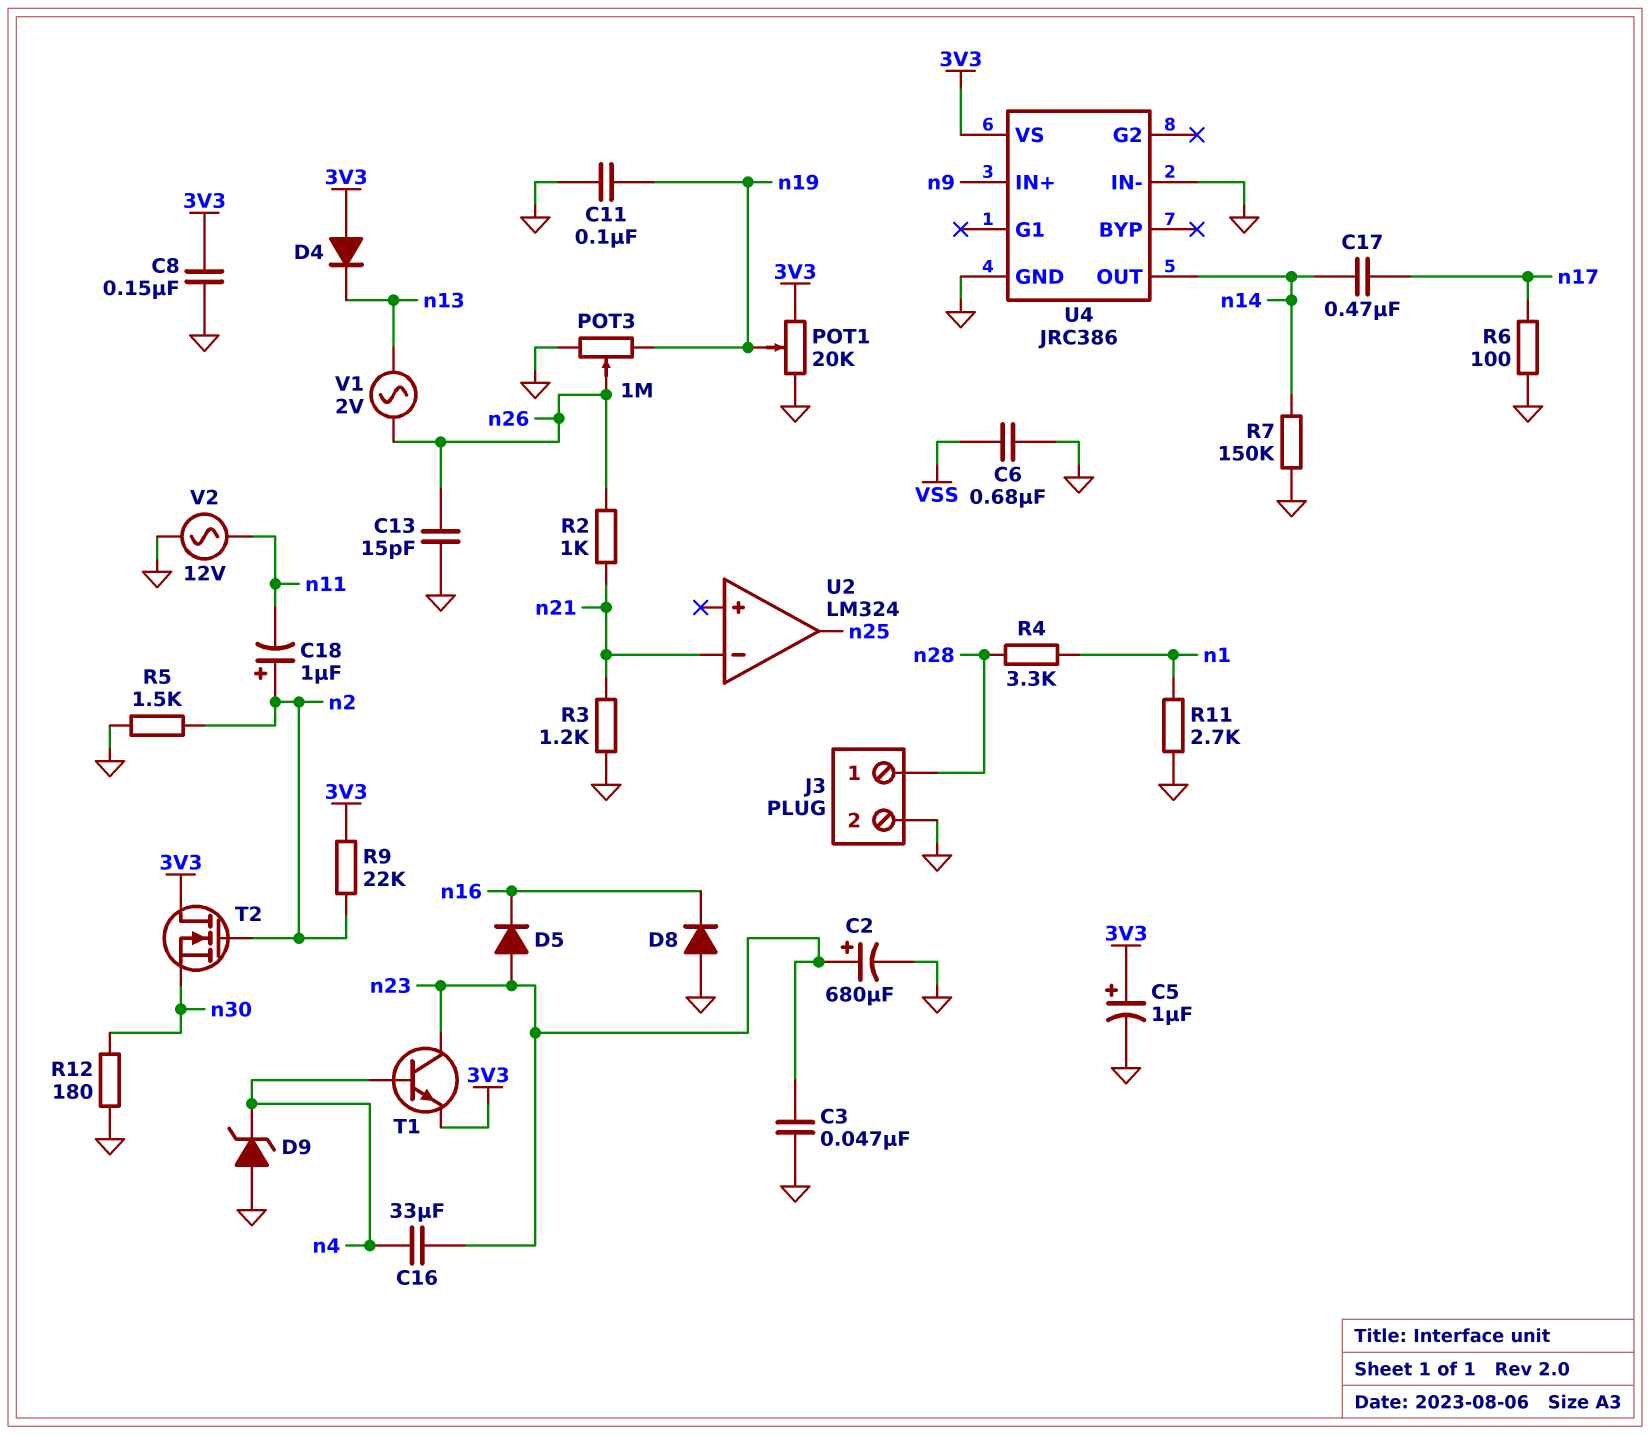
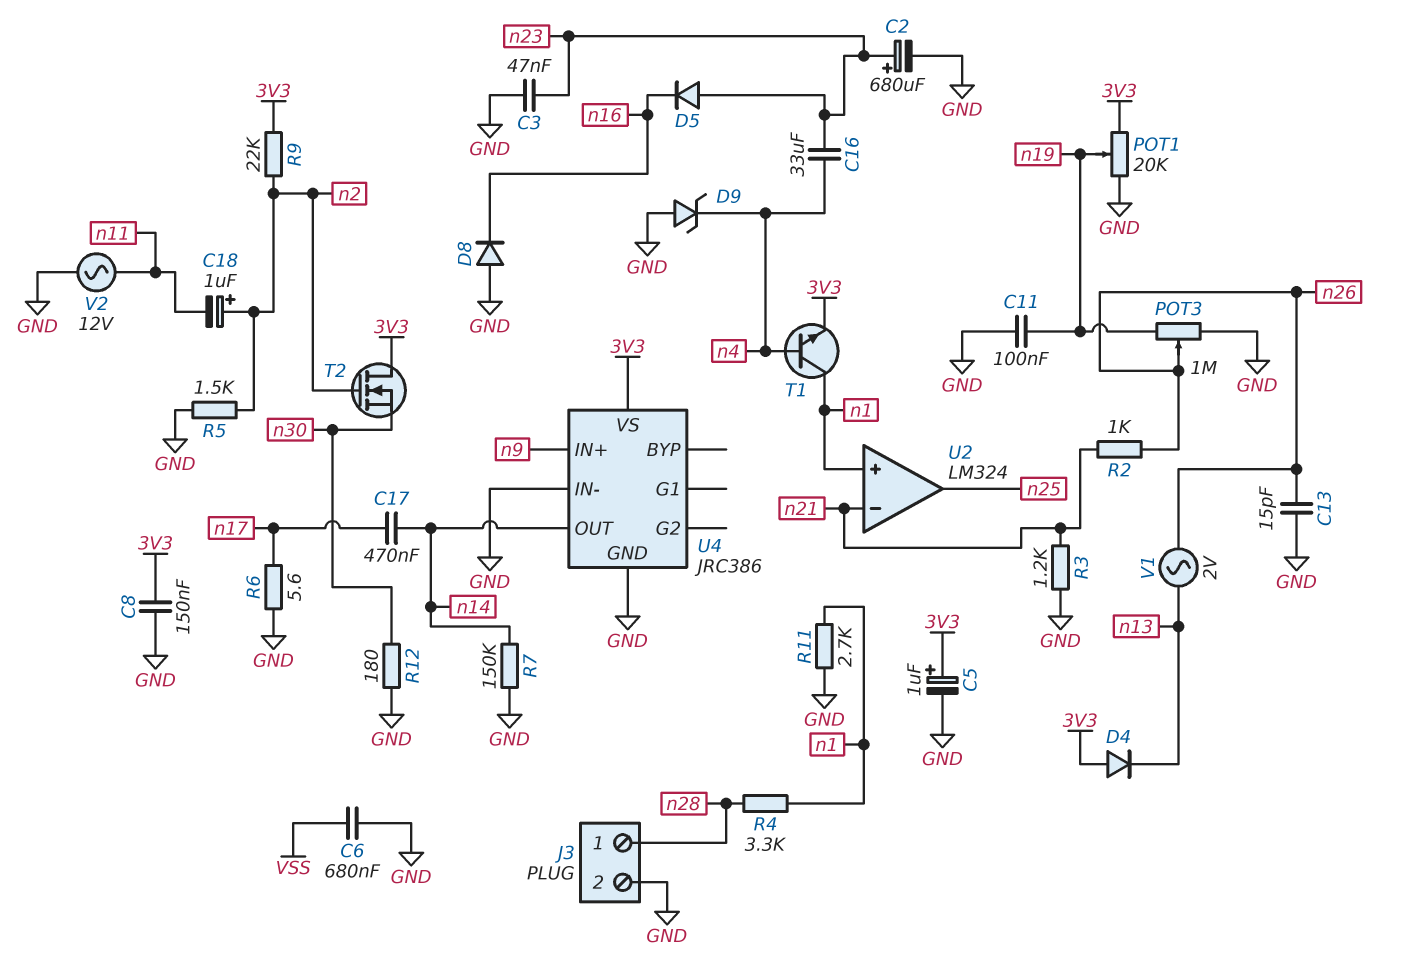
R6: 100 (GND, n17) -> 5.6 (GND, n17)
T1: NPN (B n4, C n23, E 3V3) -> NPN (B n4, C n1, E 3V3)
U2 pin in+: none -> n1

